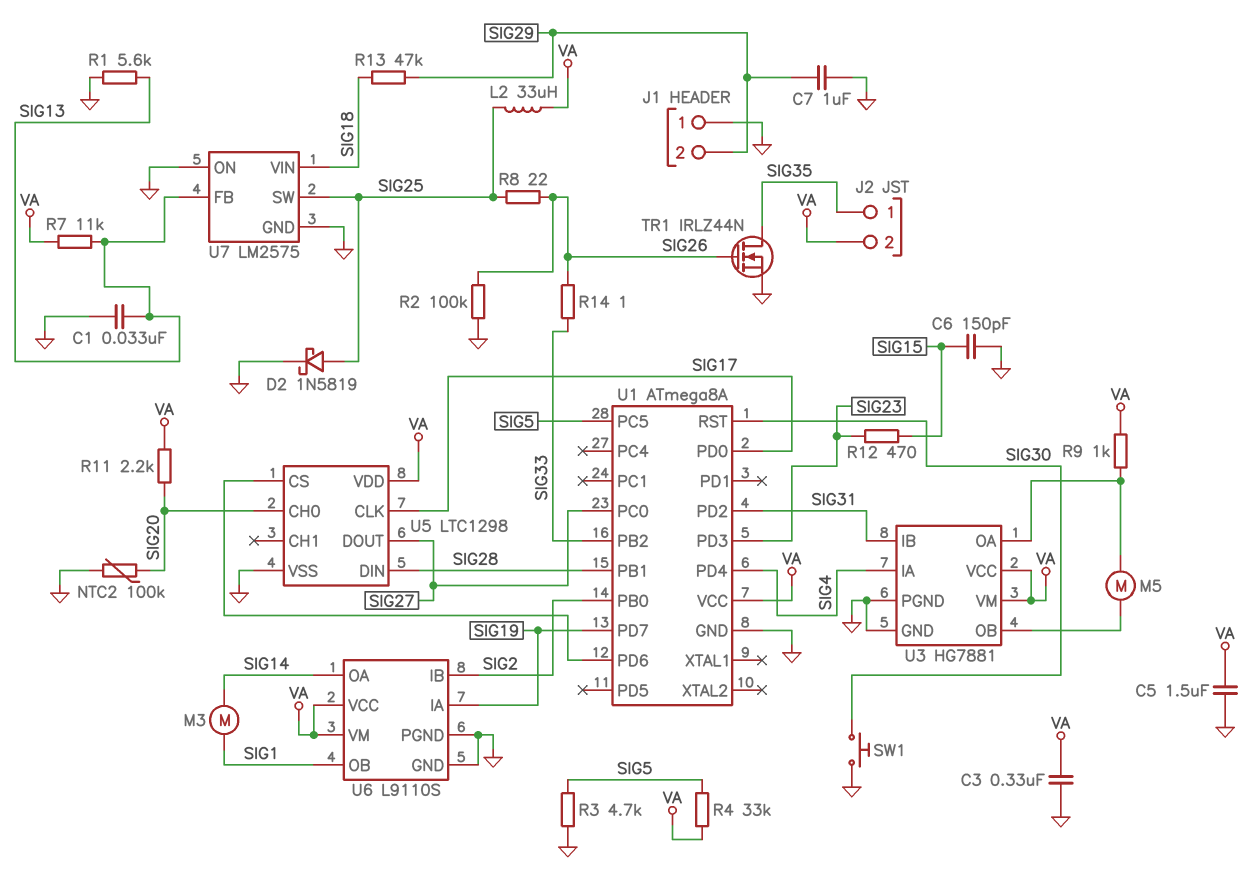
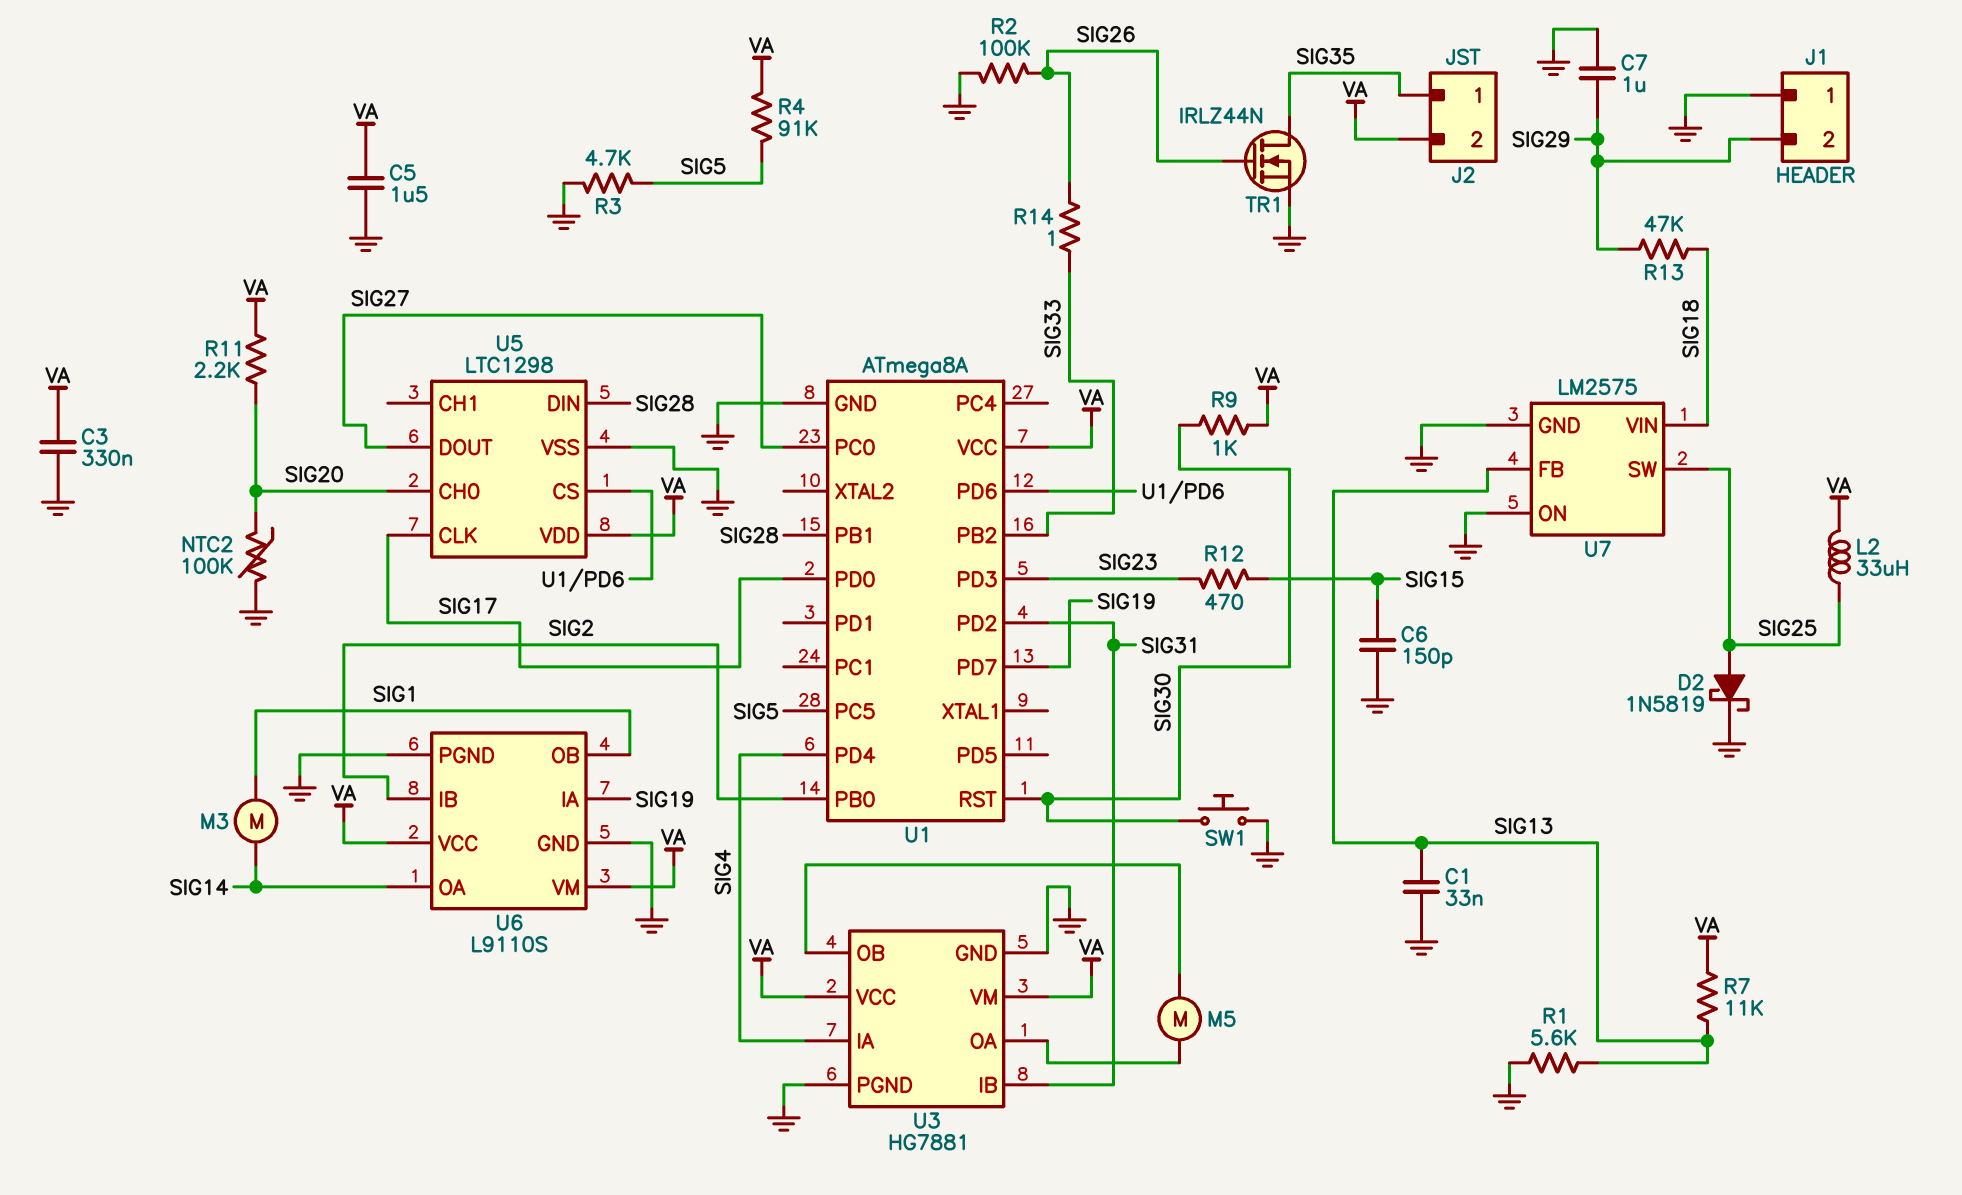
R4: 33k (SIG5, VA) -> 91k (SIG5, VA)
R8: 22 (SIG25, SIG26) -> none
R9: 1k (U3/OA, VA) -> 1k (SIG30, VA)

